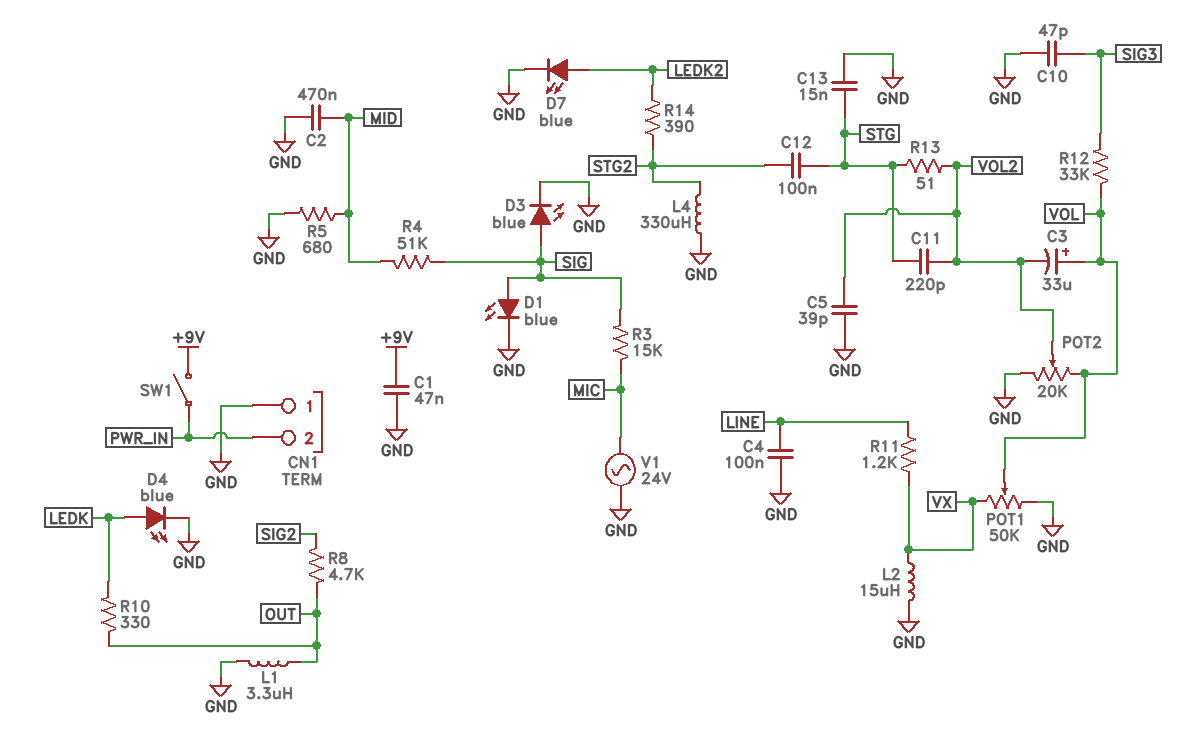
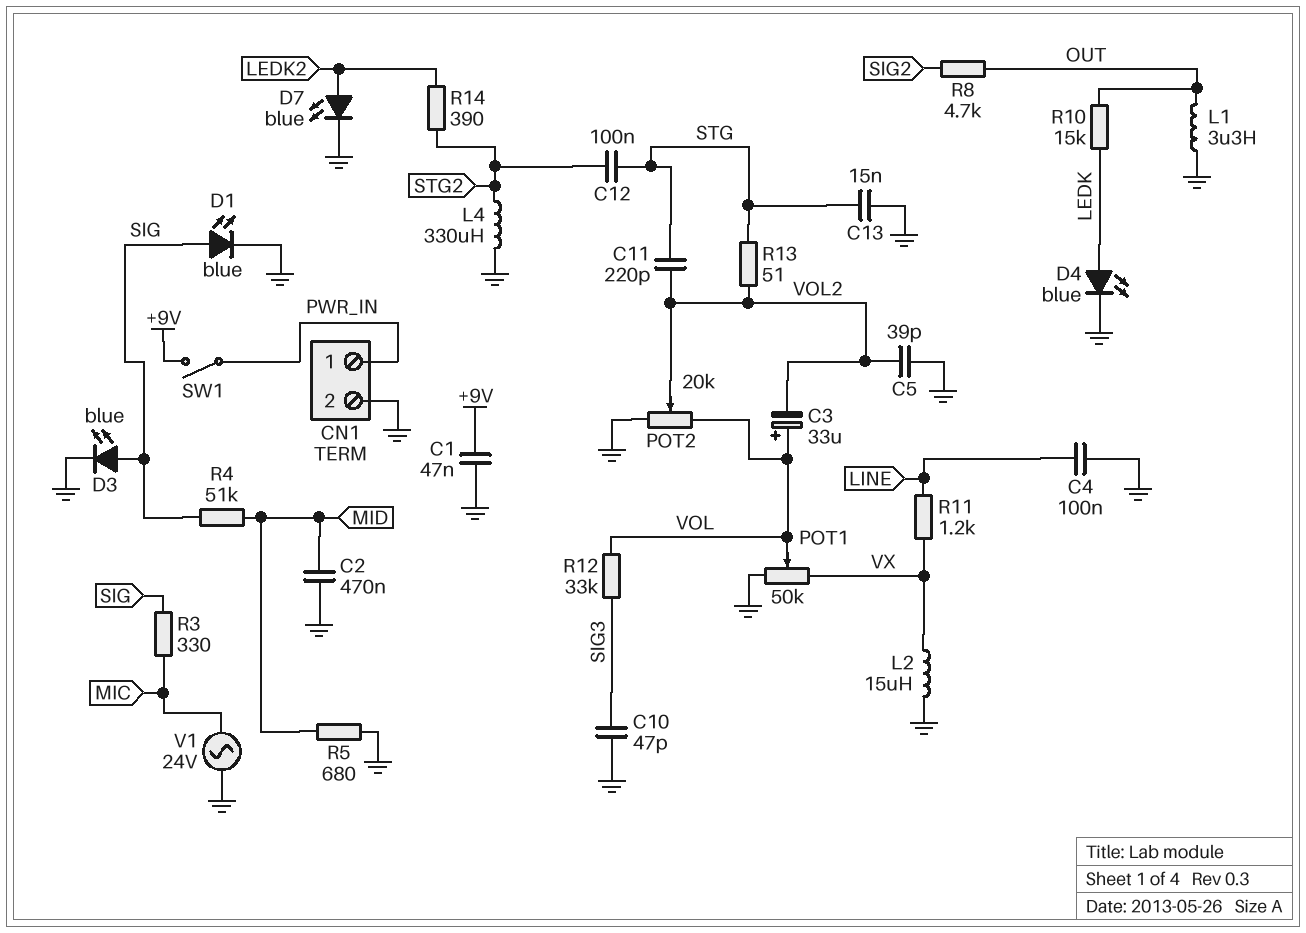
CN1 pin 1: GND -> PWR_IN
CN1 pin 2: PWR_IN -> GND
R3: 15k (MIC, SIG) -> 330 (MIC, SIG)
R10: 330 (LEDK, OUT) -> 15k (LEDK, OUT)

